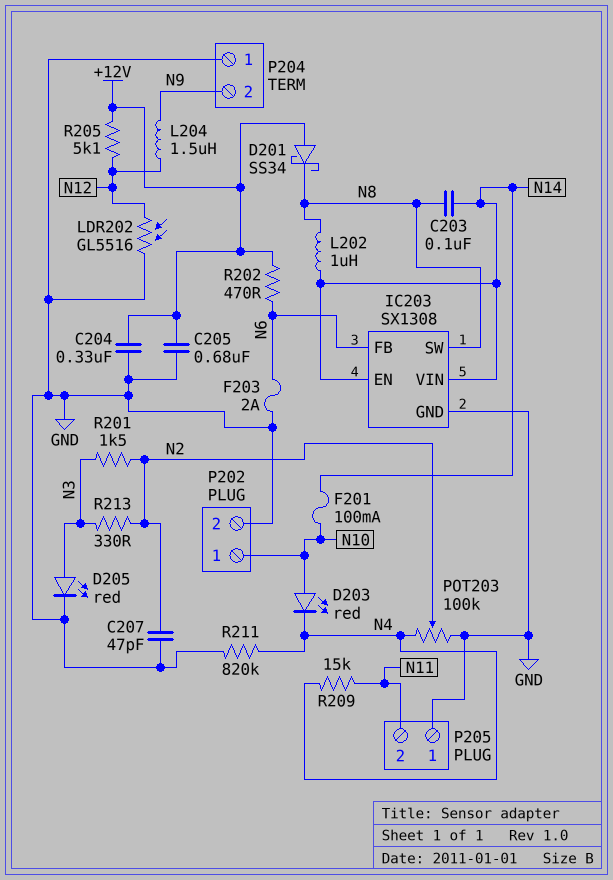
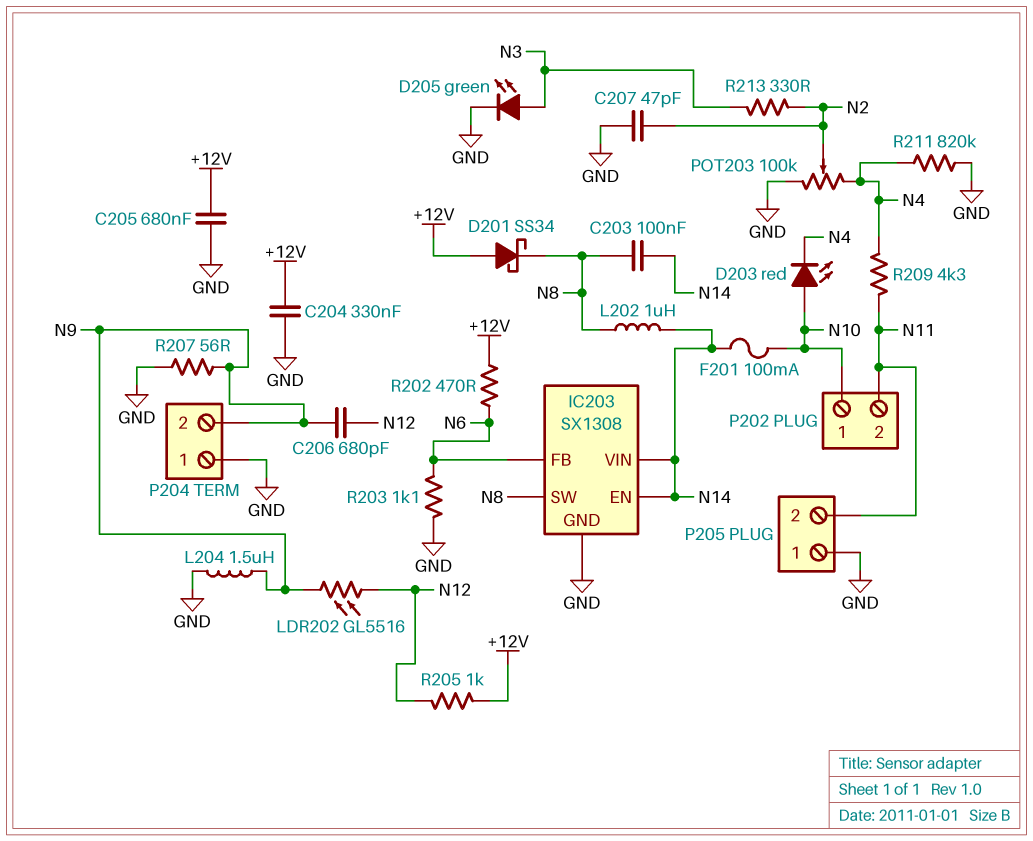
C206: none -> 680pF (N9, N12)
D205: LED red (A N3, K GND) -> LED green (A N3, K GND)
F203: 2A (GND, N6) -> none
L204: 1.5uH (N9, N12) -> 1.5uH (GND, N9)
LDR202: GL5516 (GND, N12) -> GL5516 (N9, N12)
P202 pin 2: GND -> N11
R201: 1.5k (N2, N3) -> none
R203: none -> 1.1k (GND, N6)
R205: 5.1k (+12V, N12) -> 1k (+12V, N12)
R207: none -> 56 (GND, N9)
R209: 15k (N4, N11) -> 4.3k (N4, N11)

